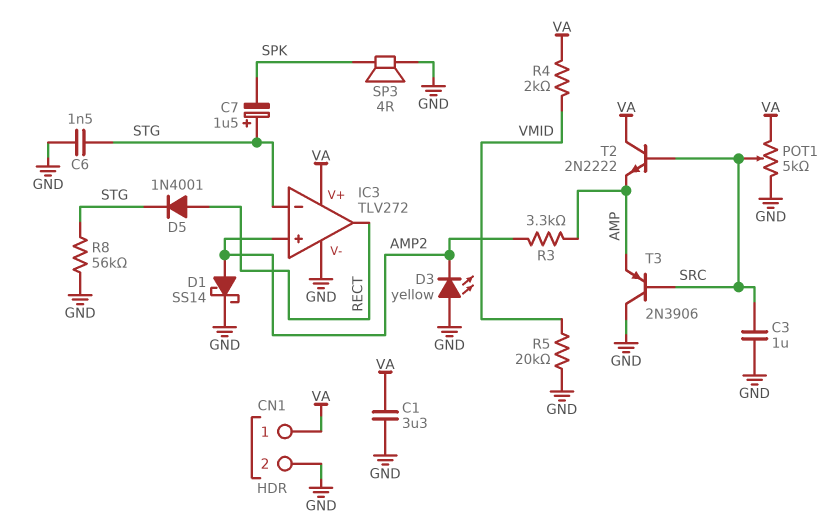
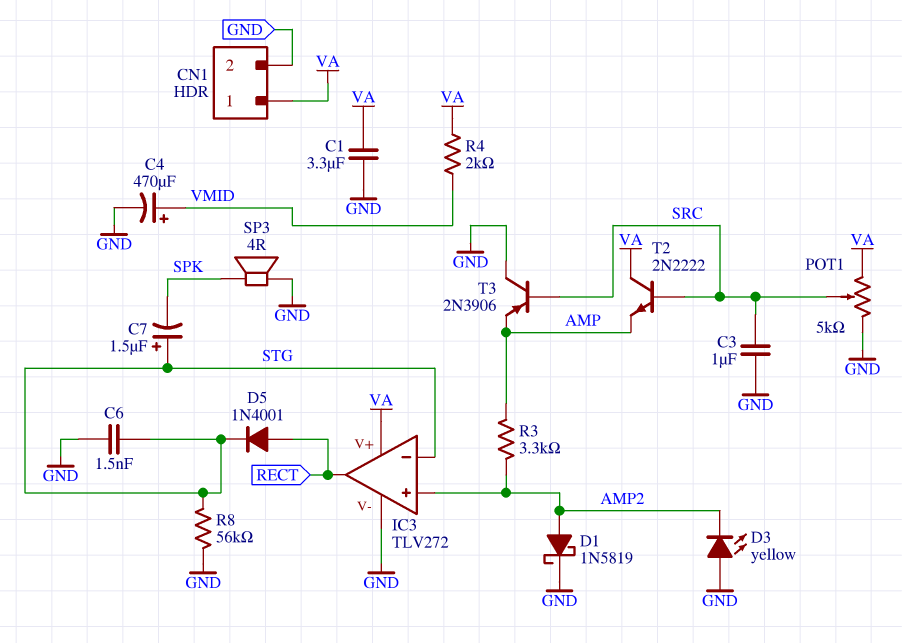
C4: none -> 470uF (plus VMID, minus GND)
D1: schottky SS14 (A AMP2, K GND) -> schottky 1N5819 (A AMP2, K GND)
R5: 20k (GND, VMID) -> none

